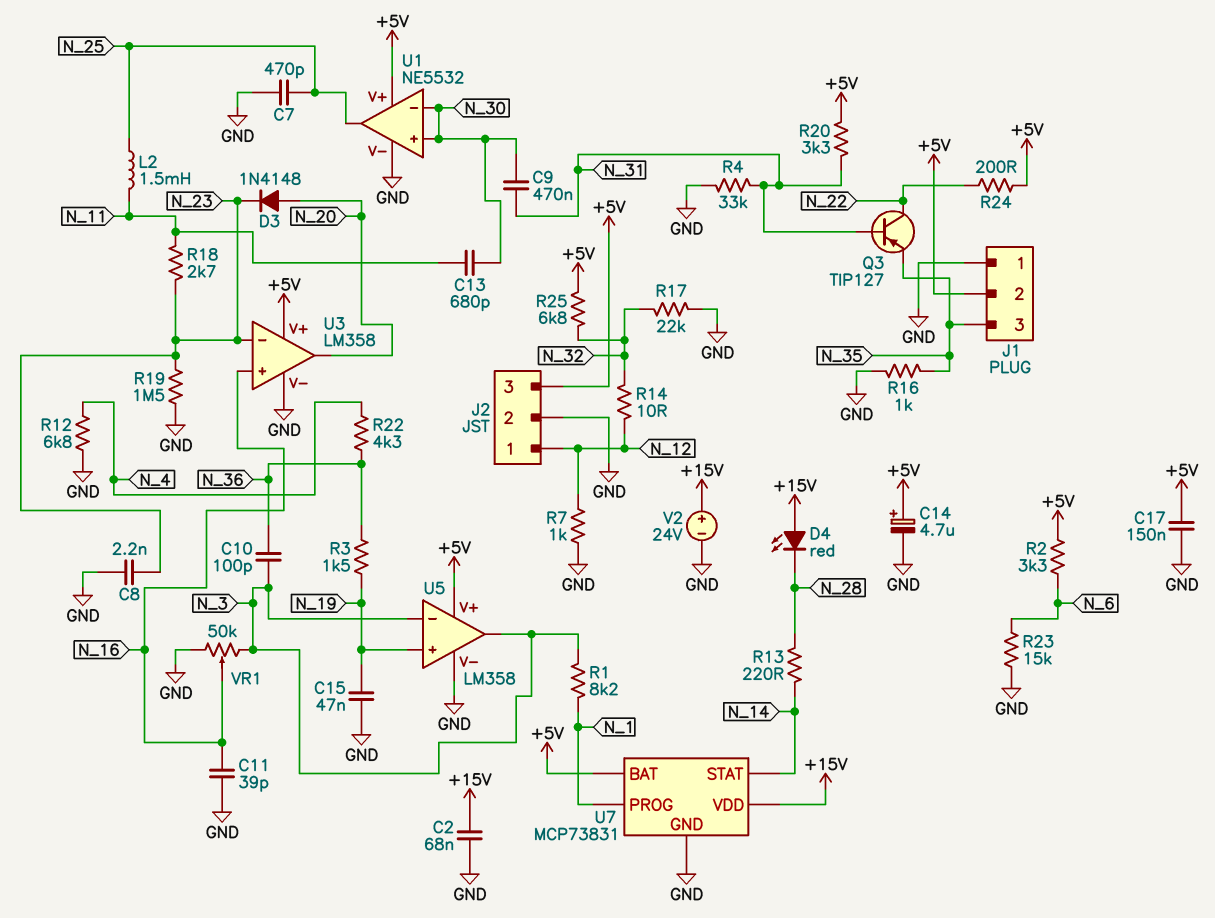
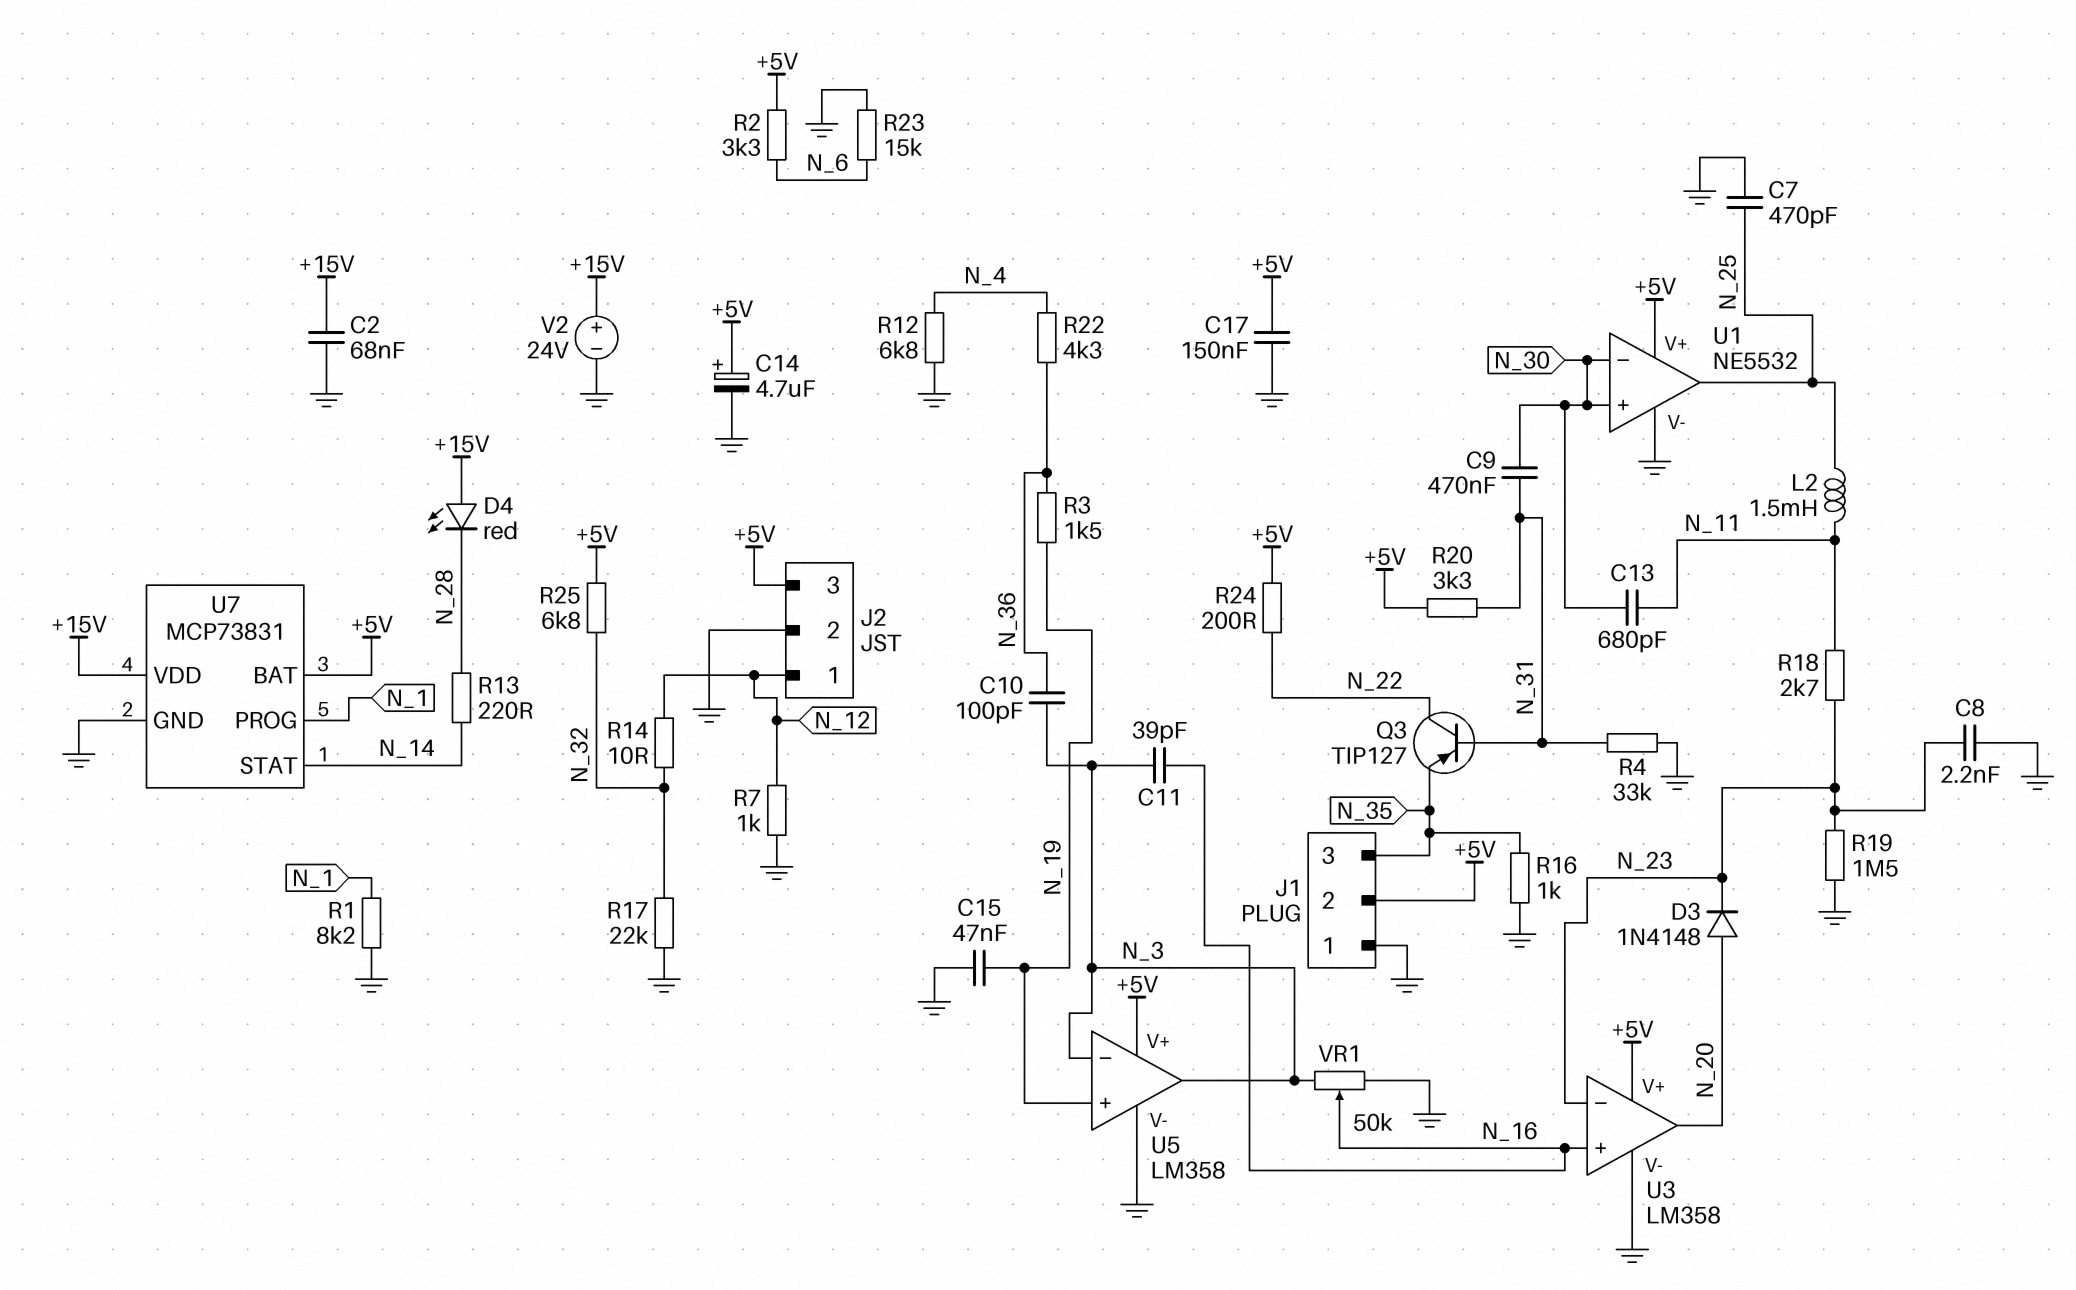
C11: 39pF (GND, N_16) -> 39pF (N_3, N_16)
R1: 8.2k (N_1, N_3) -> 8.2k (GND, N_1)

